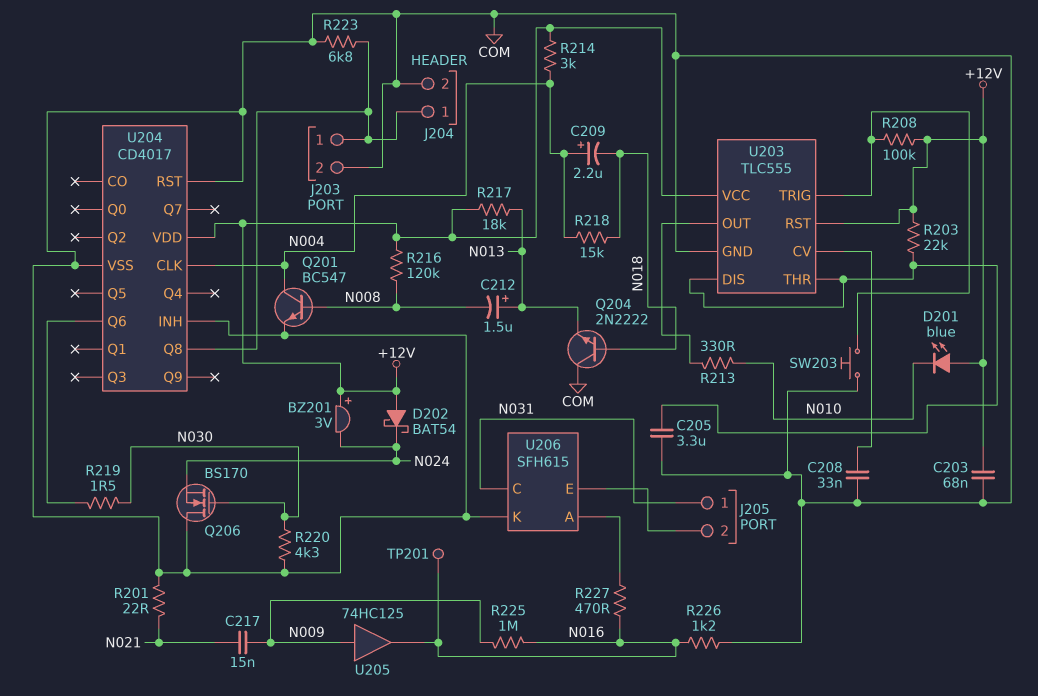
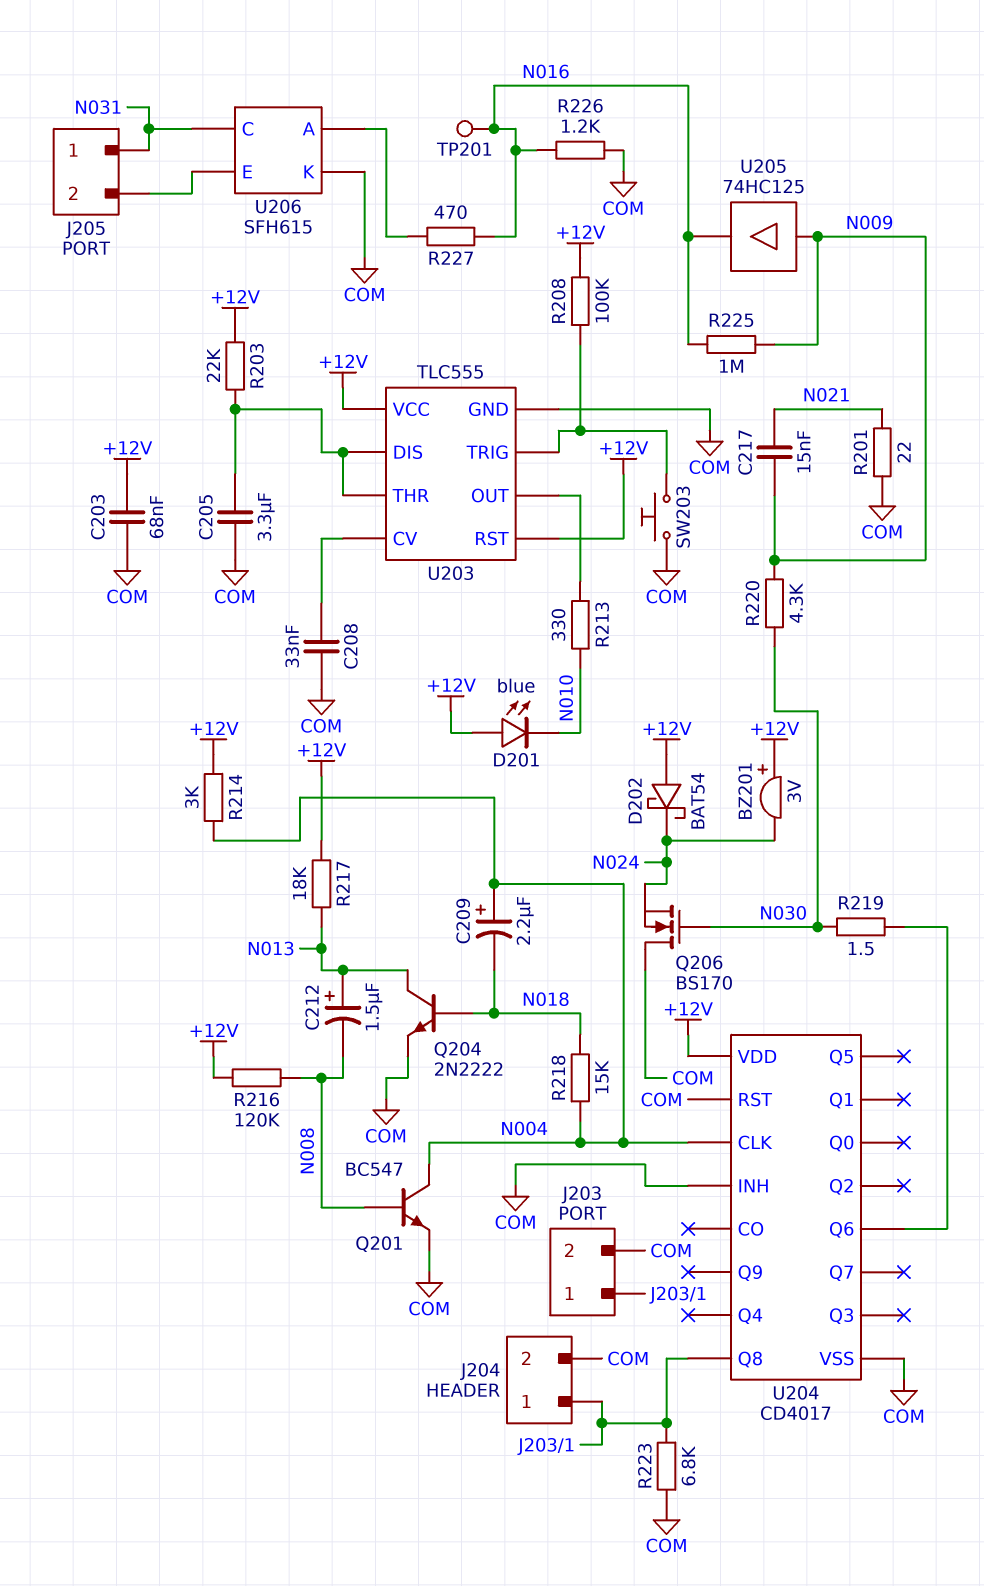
Q204: NPN 2N2222 (B N018, C COM, E N013) -> NPN 2N2222 (B N018, C N013, E COM)
R220: 4.3k (COM, N030) -> 4.3k (N009, N030)

